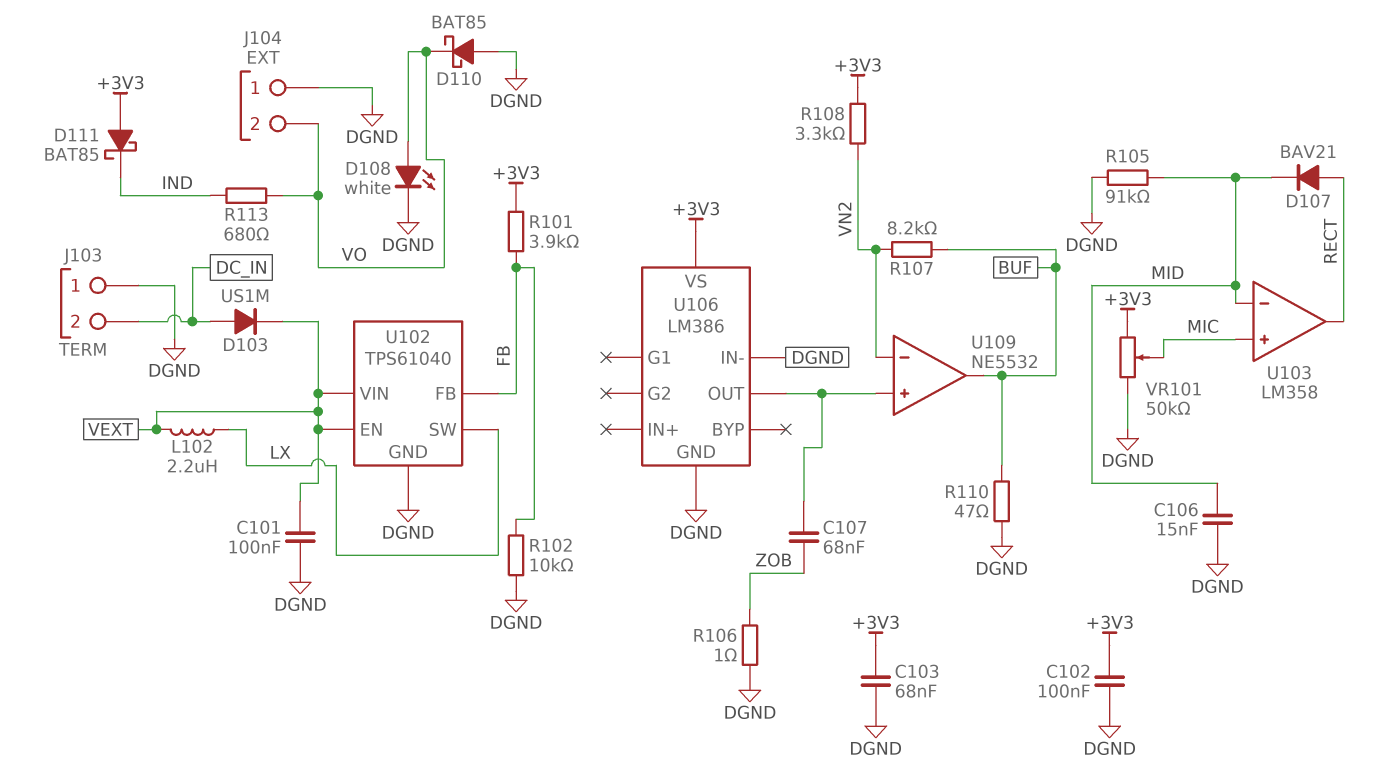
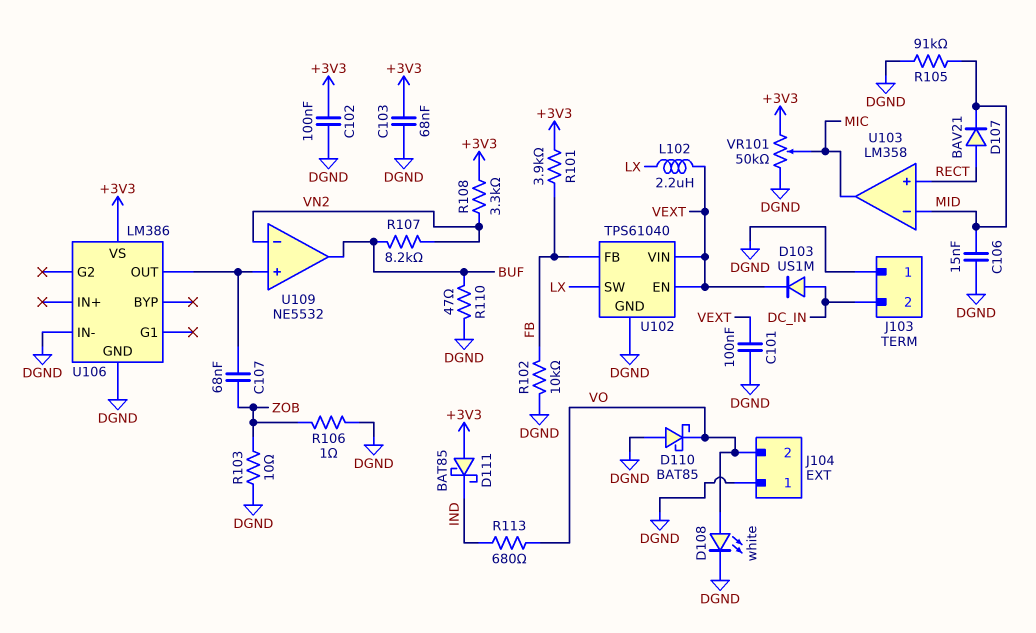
R103: none -> 10 (DGND, ZOB)
U103 pin in+: MIC -> RECT
U103 pin out: RECT -> MIC

